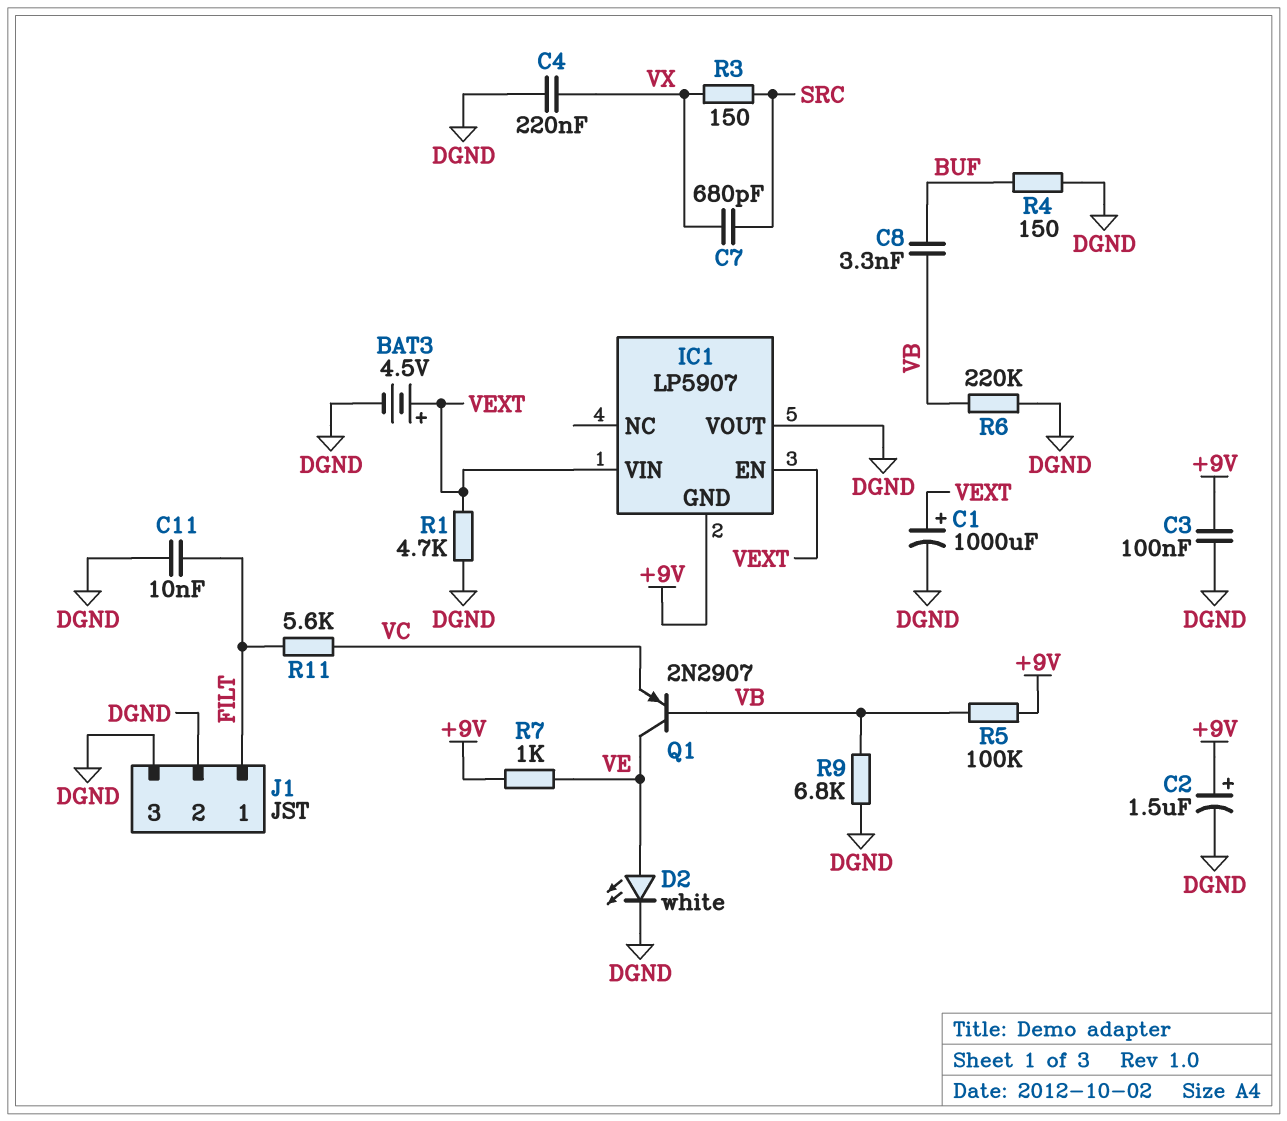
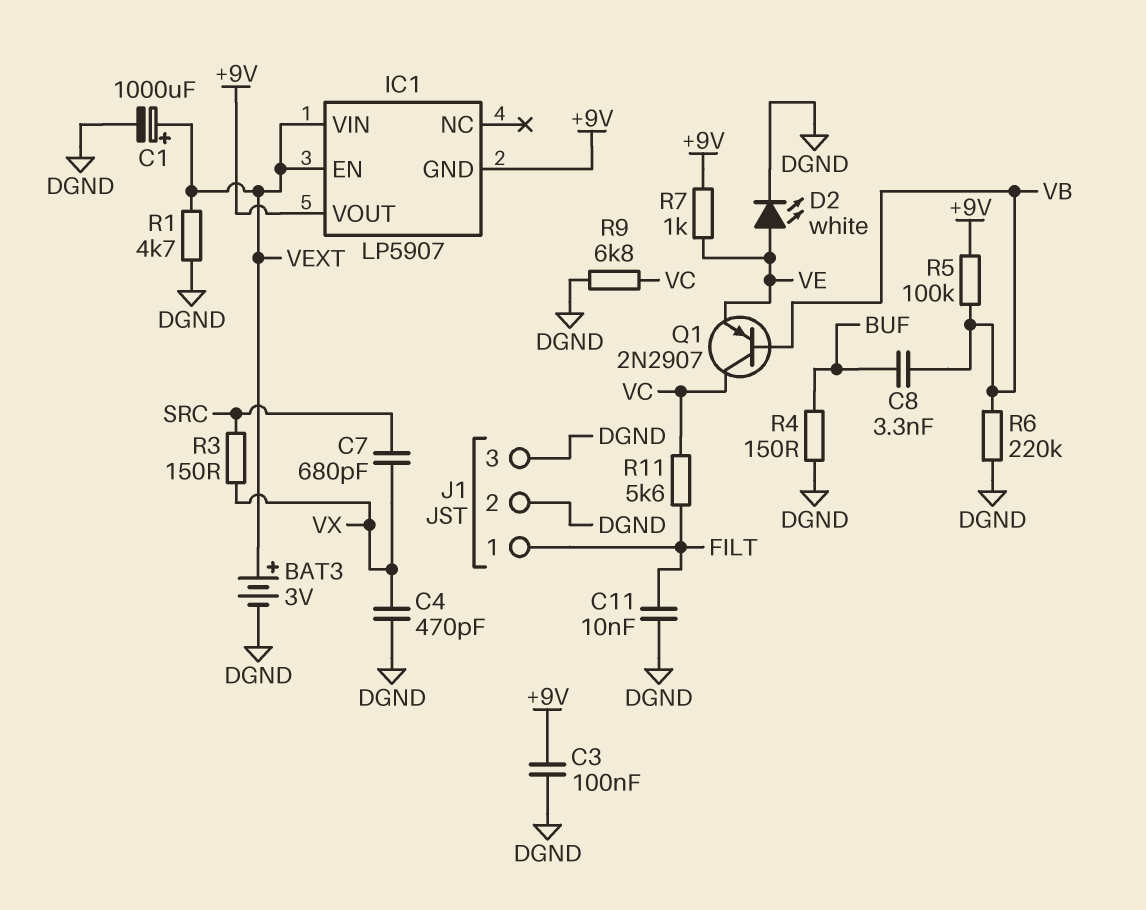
BAT3: 4.5V (plus VEXT, minus DGND) -> 3V (plus VEXT, minus DGND)
C2: 1.5uF (plus +9V, minus DGND) -> none
C4: 220nF (DGND, VX) -> 470pF (DGND, VX)
IC1 pin VOUT: DGND -> +9V
Q1: PNP 2N2907 (B VB, C VE, E VC) -> PNP 2N2907 (B VB, C VC, E VE)
R9: 6.8k (DGND, VB) -> 6.8k (DGND, VC)

